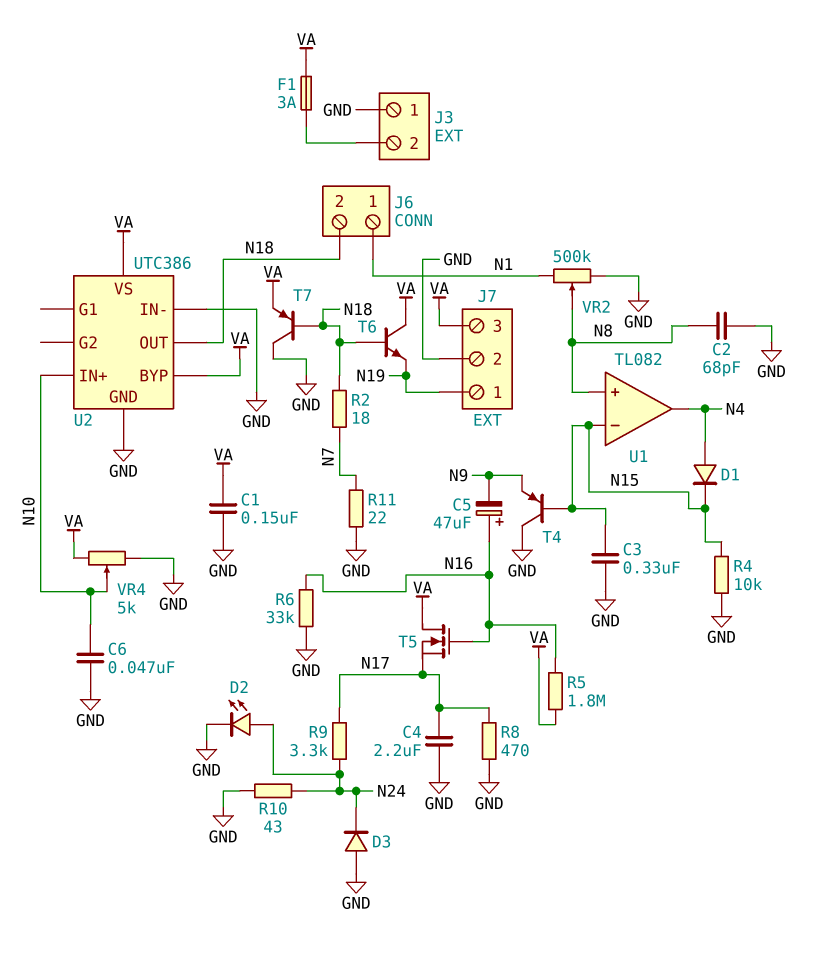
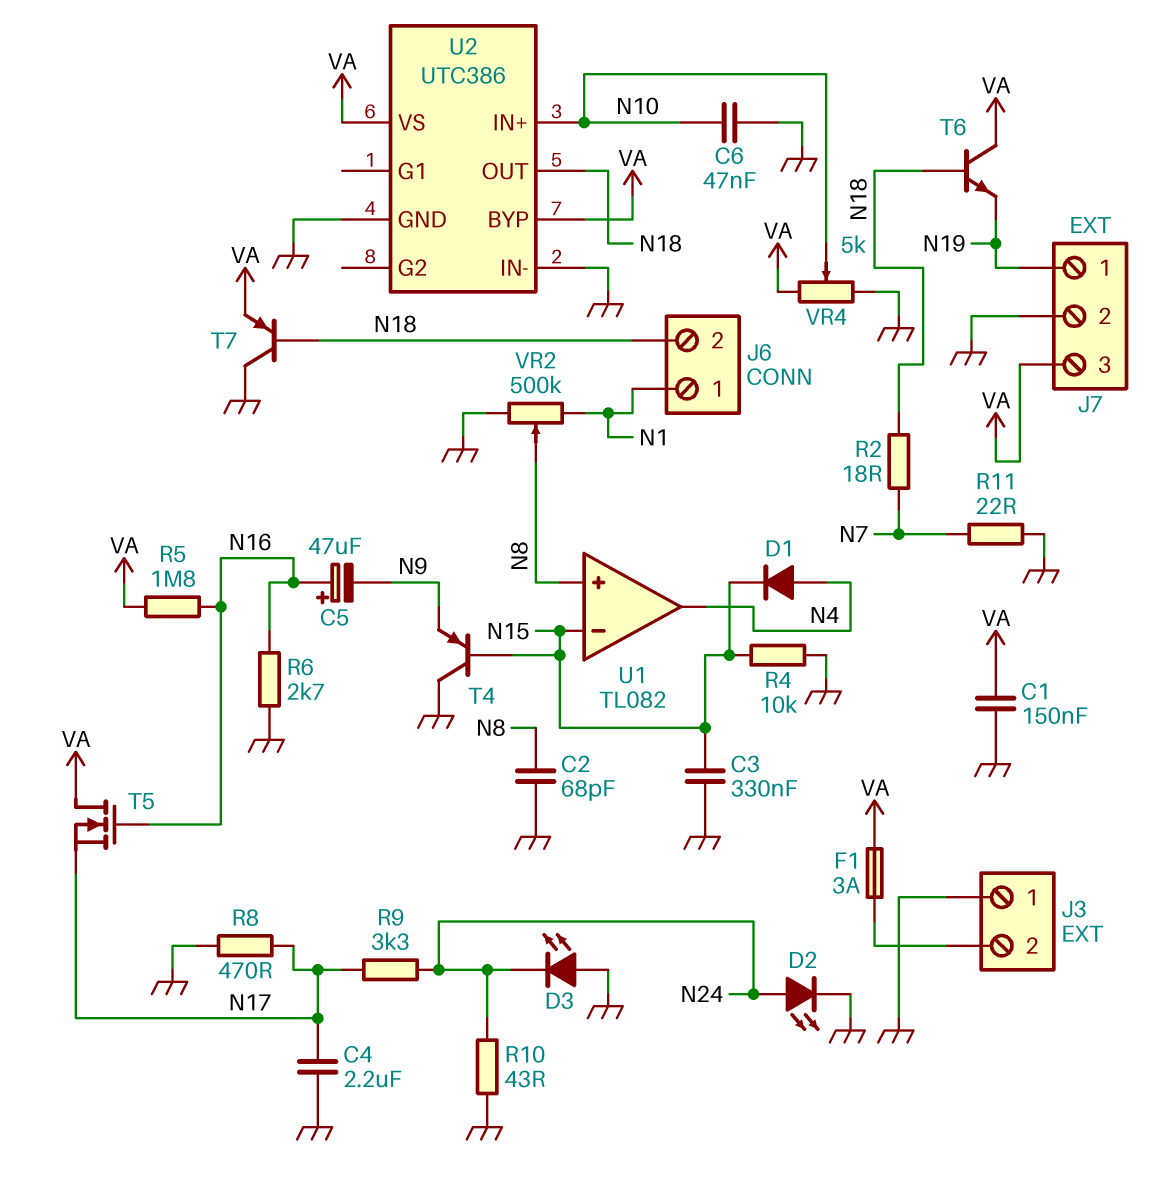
D3: diode (A GND, K N24) -> LED (A GND, K N24)
R6: 33k (GND, N16) -> 2.7k (GND, N16)

